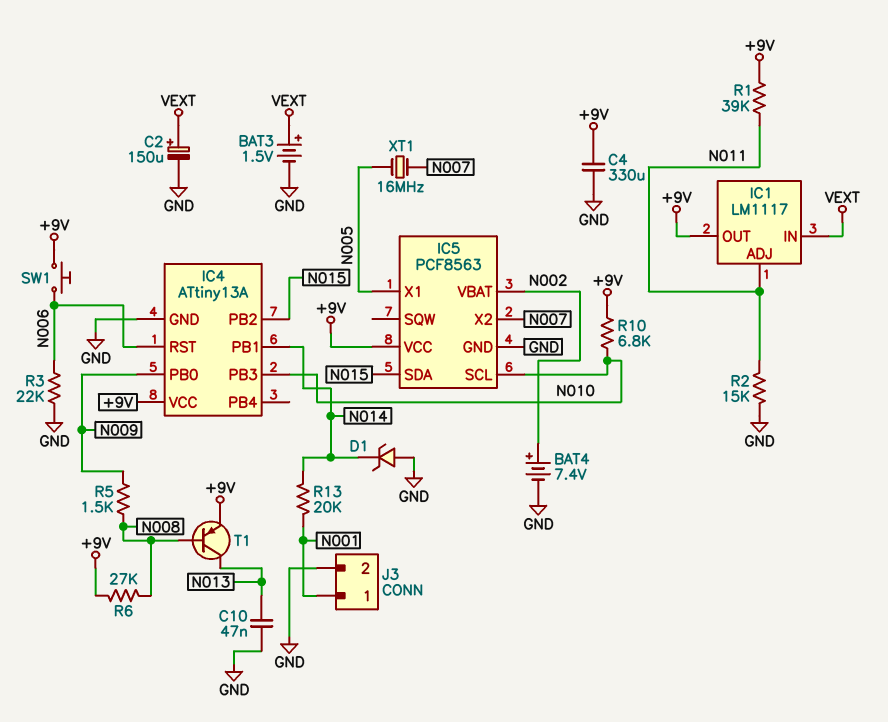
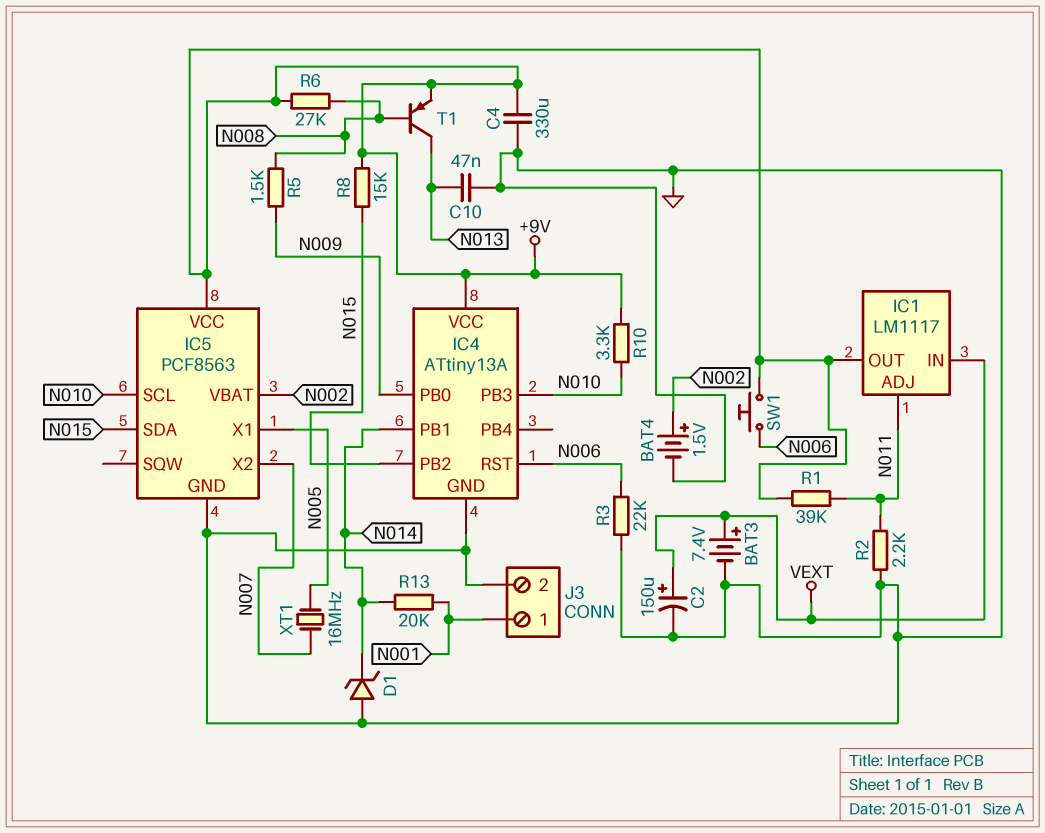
BAT3: 1.5V (plus VEXT, minus GND) -> 7.4V (plus VEXT, minus GND)
BAT4: 7.4V (plus N002, minus GND) -> 1.5V (plus N002, minus GND)
R2: 15k (GND, N011) -> 2.2k (GND, N011)
R8: none -> 15k (+9V, N015)
R10: 6.8k (+9V, N010) -> 3.3k (+9V, N010)

